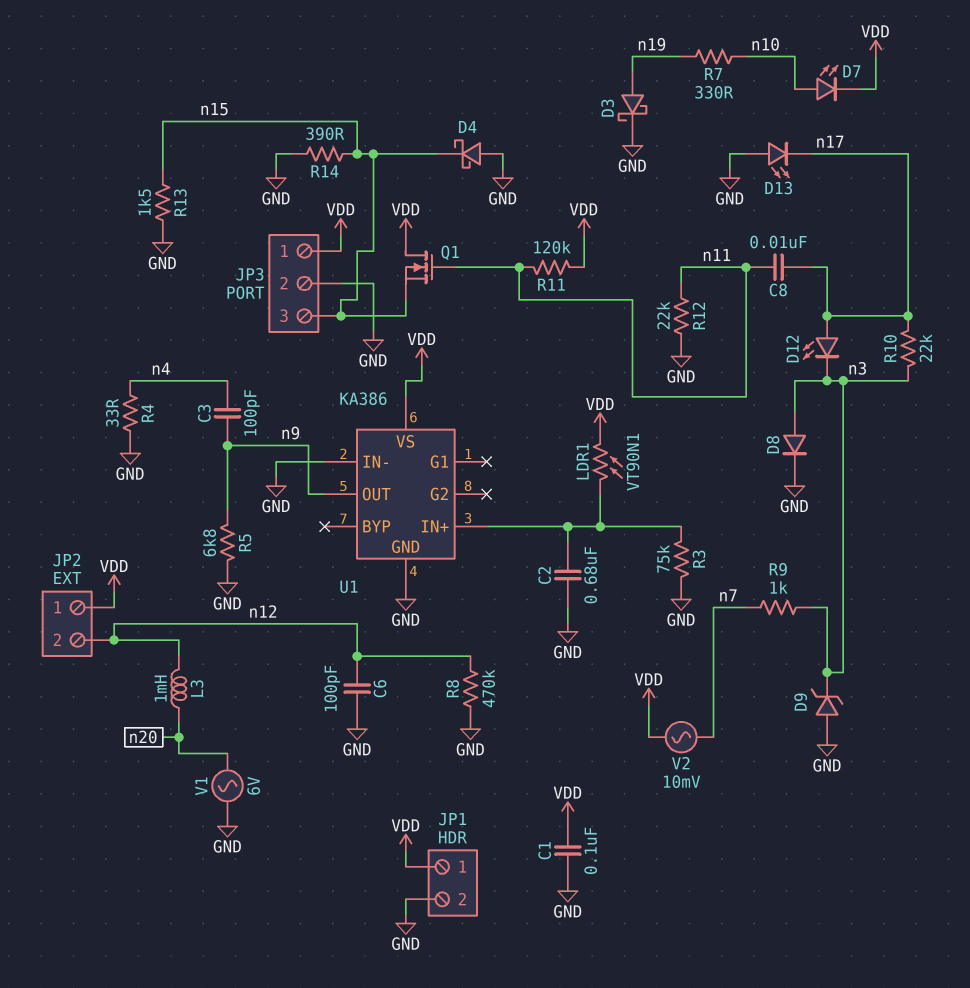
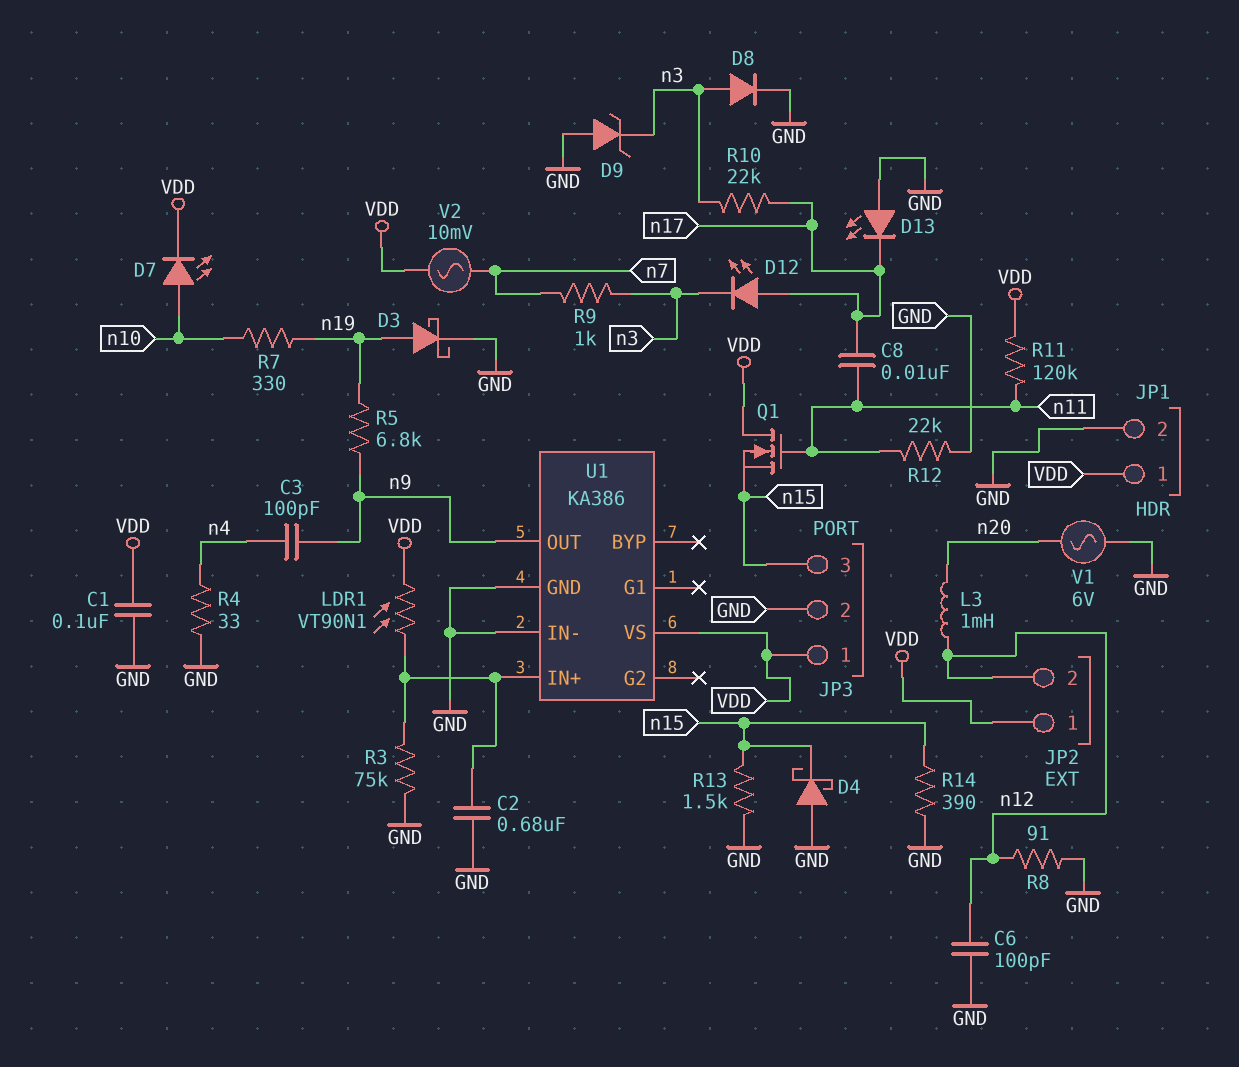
R5: 6.8k (GND, n9) -> 6.8k (n9, n19)
R8: 470k (GND, n12) -> 91 (GND, n12)

